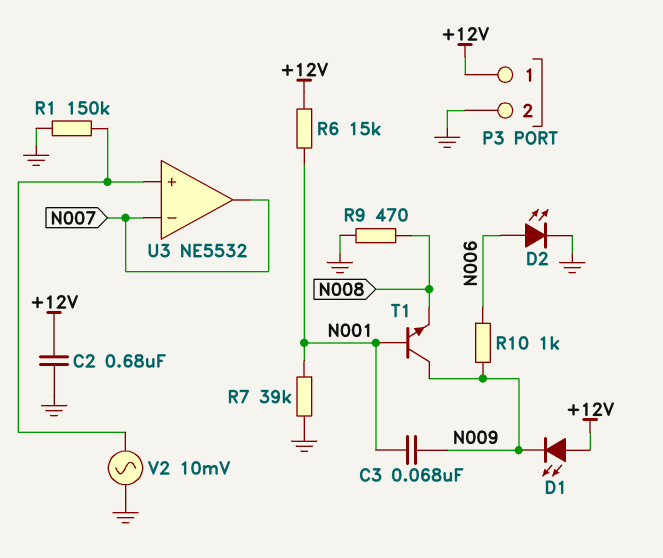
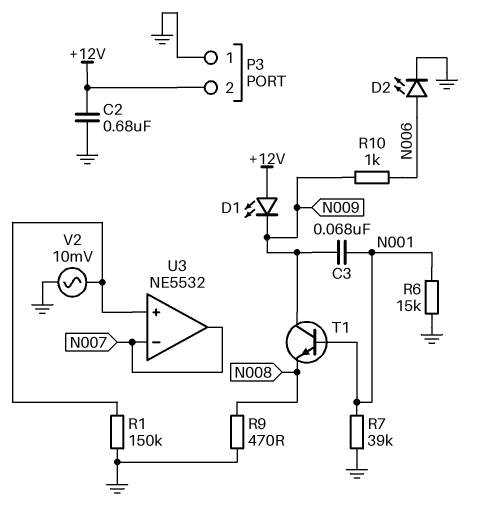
P3 pin 1: +12V -> GND
P3 pin 2: GND -> +12V
R6: 15k (+12V, N001) -> 15k (GND, N001)

